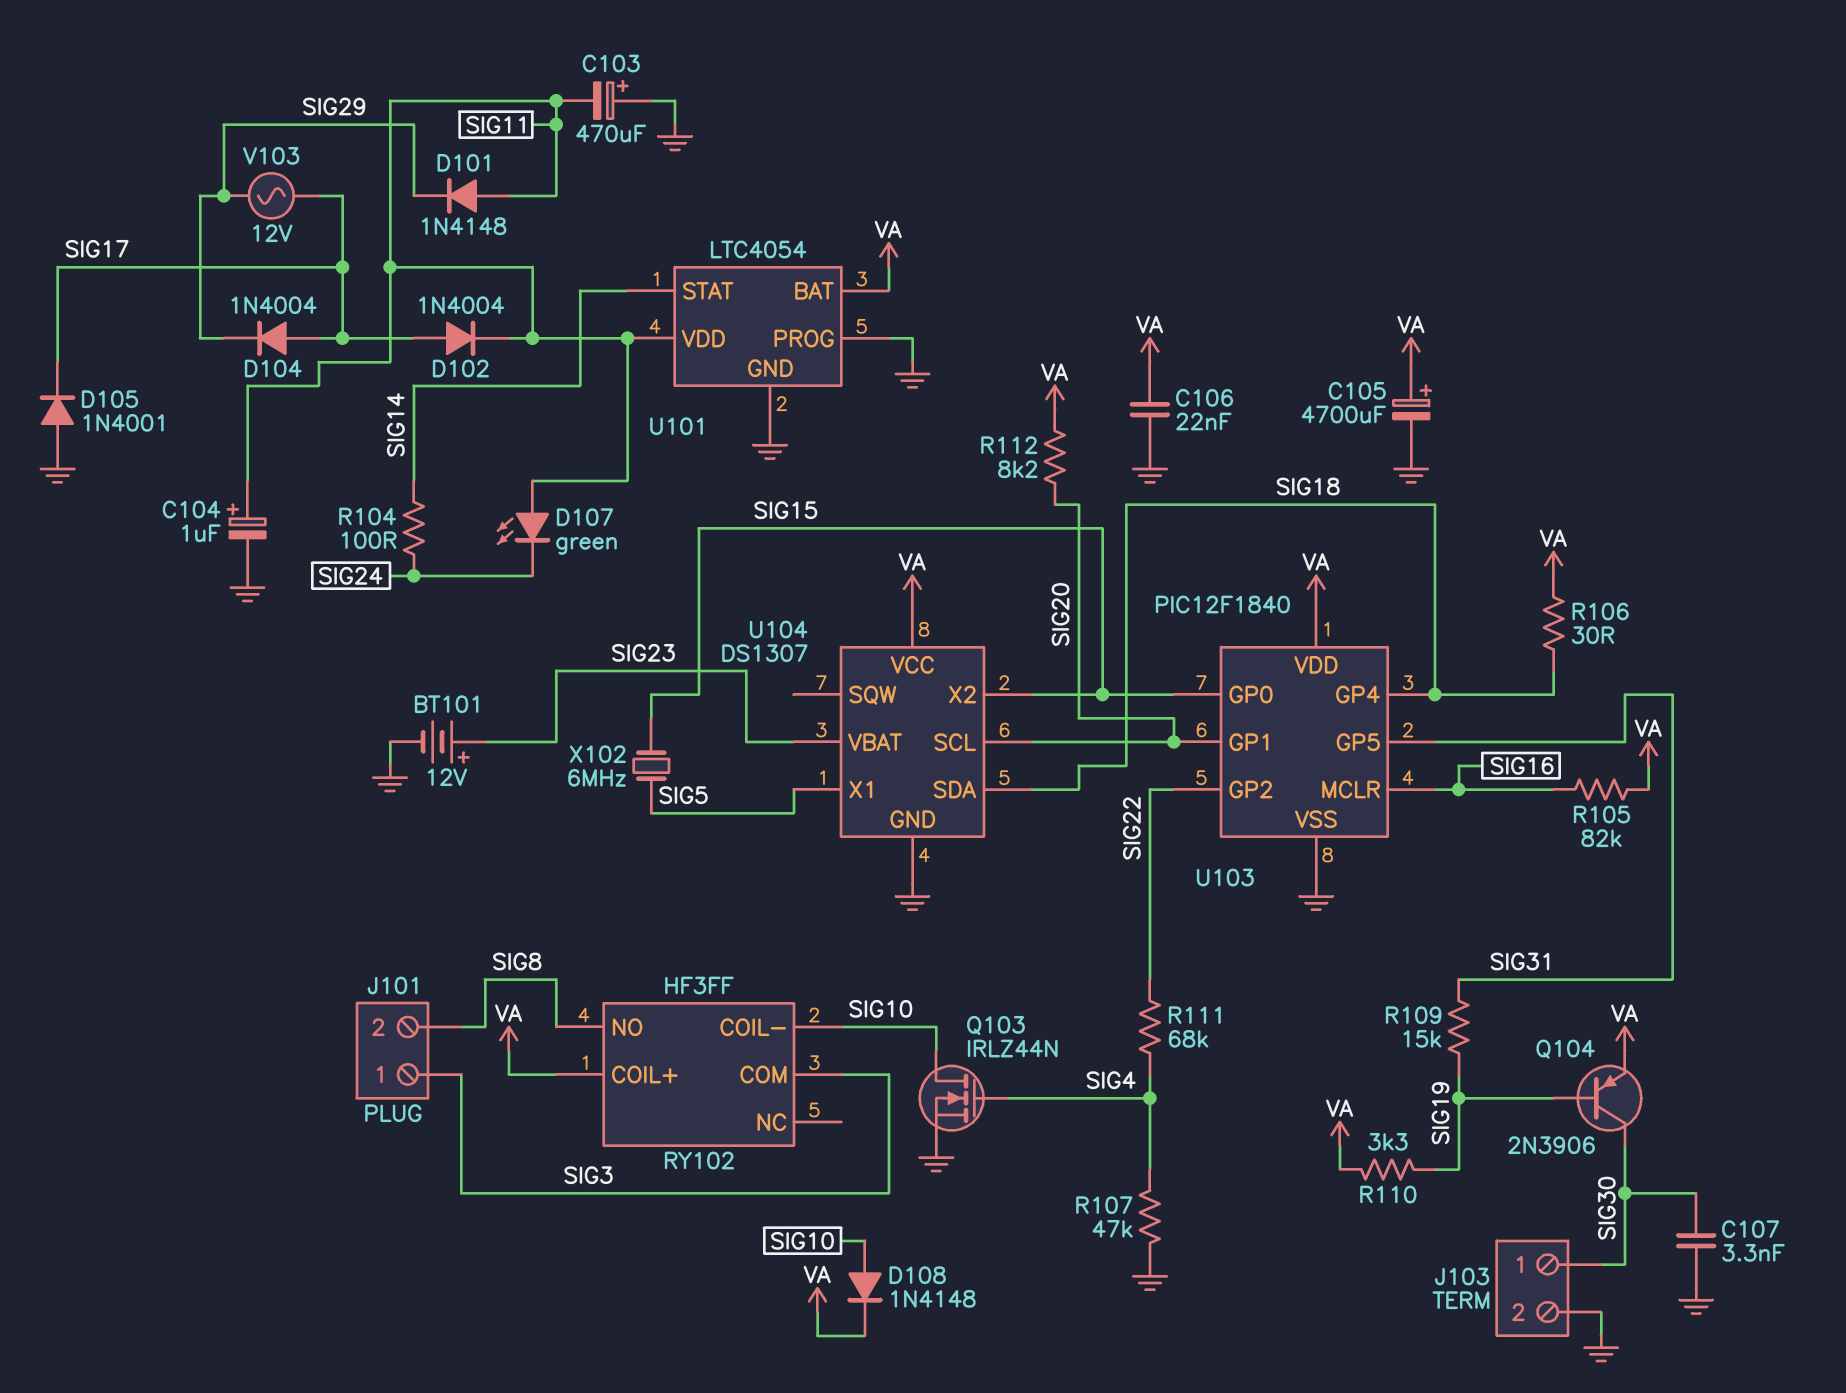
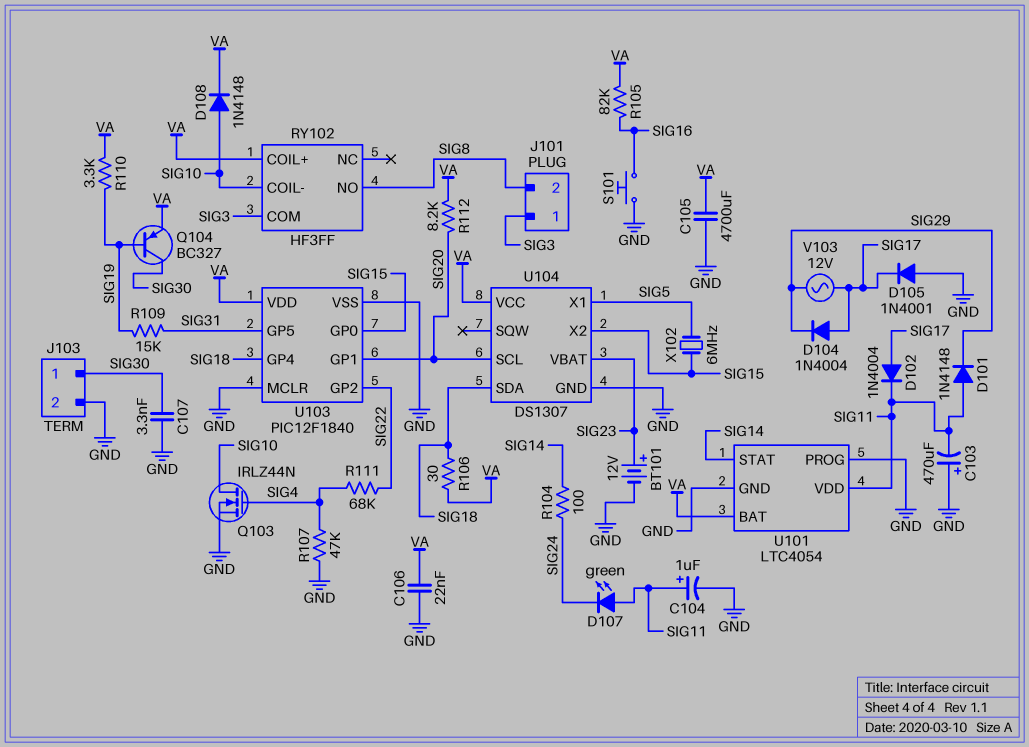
C105: 4700uF (plus VA, minus GND) -> 4700uF (GND, VA)
Q104: PNP 2N3906 (B SIG19, C SIG30, E VA) -> PNP BC327 (B SIG19, C SIG30, E VA)
S101: none -> button (GND, SIG16)
U103 pin MCLR: SIG16 -> GND

